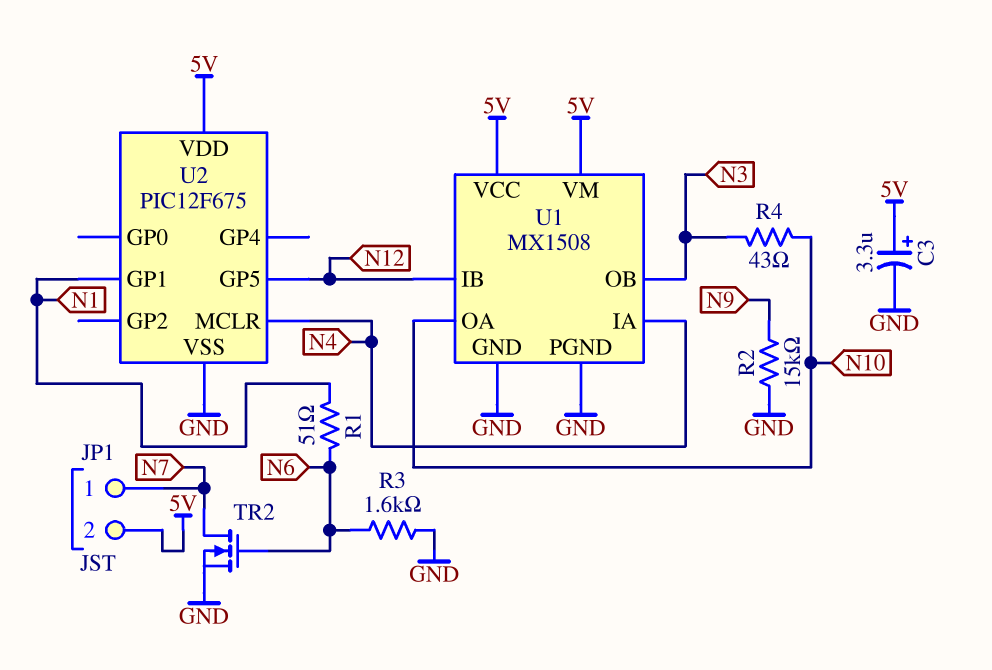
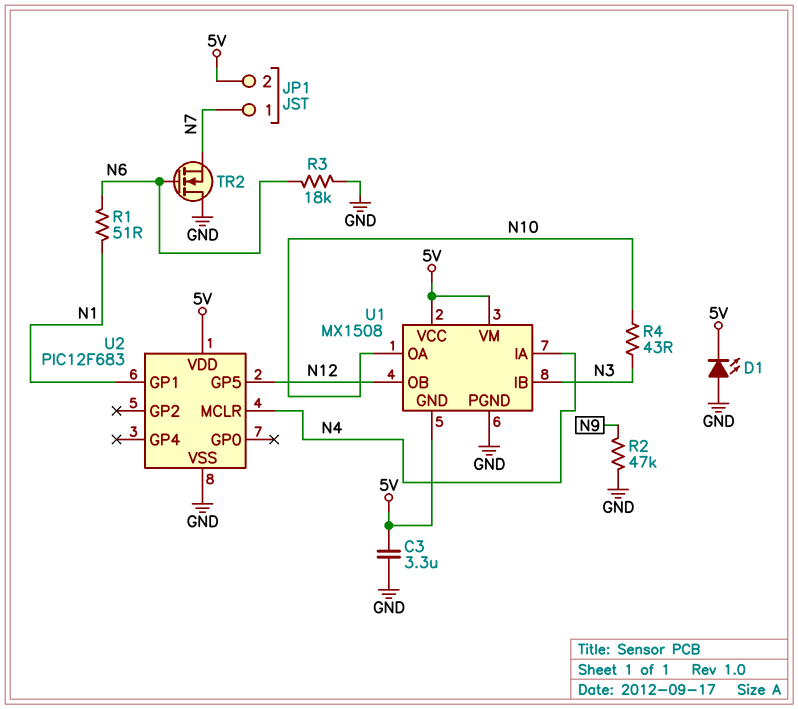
C3: 3.3uF (plus 5V, minus GND) -> 3.3uF (5V, GND)
D1: none -> LED (A GND, K 5V)
R2: 15k (GND, N9) -> 47k (GND, N9)
R3: 1.6k (GND, N6) -> 18k (GND, N6)
TR2: NMOS (G N6, D N7, S GND) -> NMOS (G N6, D GND, S N7)
U1 pin GND: GND -> 5V
U1 pin IB: N12 -> N3
U1 pin OB: N3 -> N12
U2: PIC12F675 -> PIC12F683

